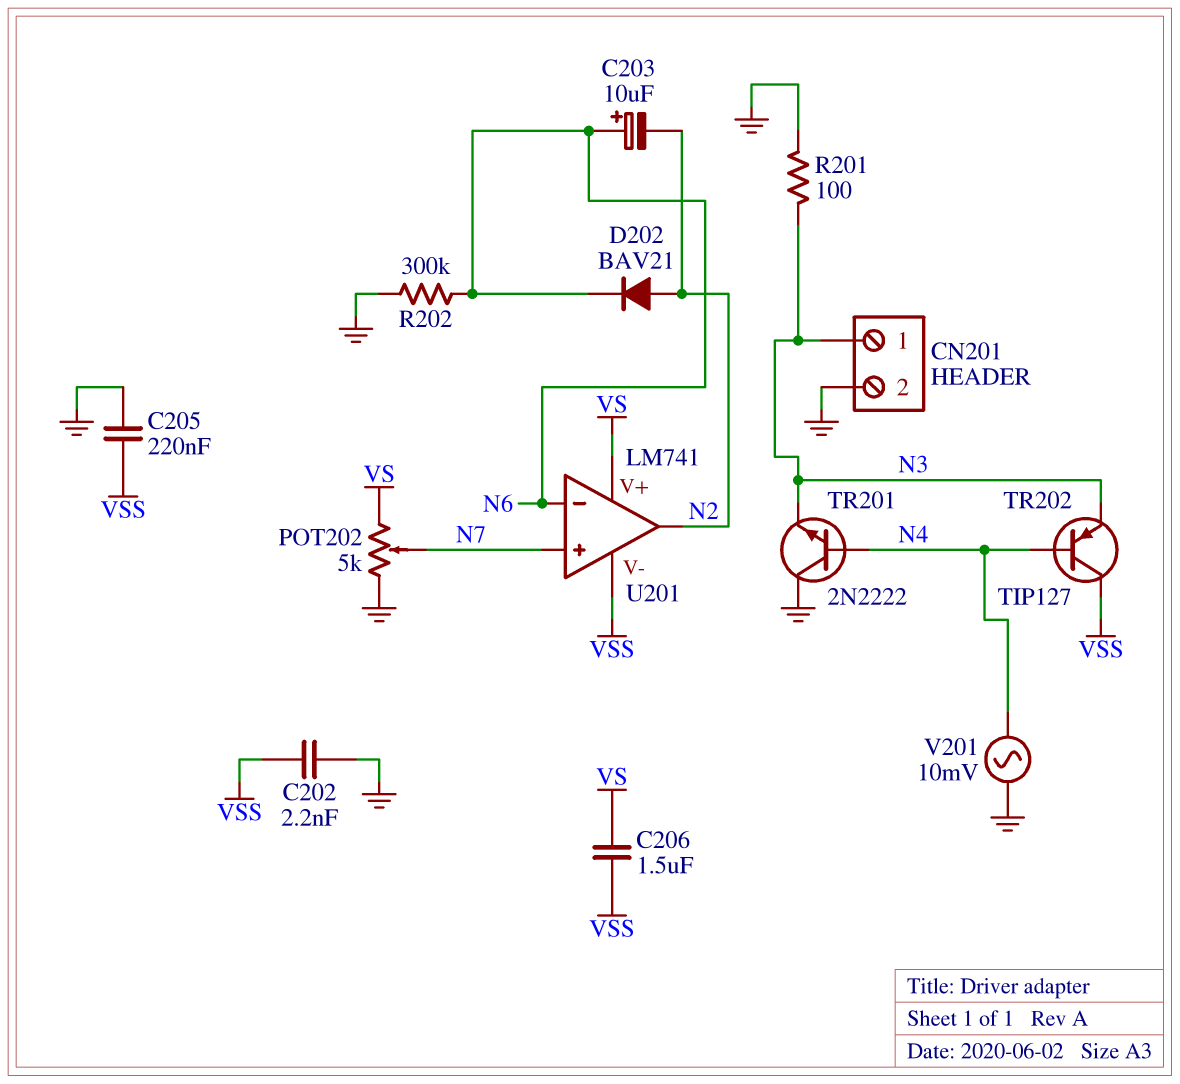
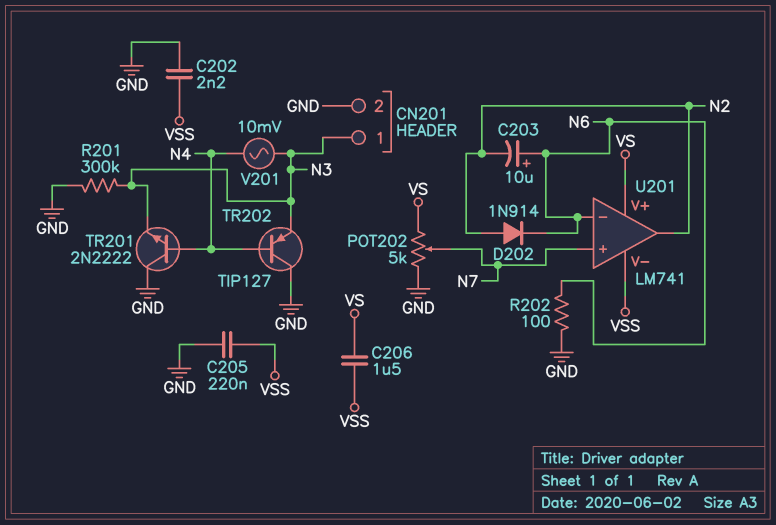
D202: diode BAV21 (A N2, K N6) -> diode 1N914 (A N2, K N6)
R201: 100 (GND, N3) -> 300k (GND, N3)
R202: 300k (GND, N6) -> 100 (GND, N6)
TR202: PNP TIP127 (B N4, C VSS, E N3) -> PNP TIP127 (B N4, C GND, E N3)
V201: AC 10mV (GND, N4) -> AC 10mV (N3, N4)

